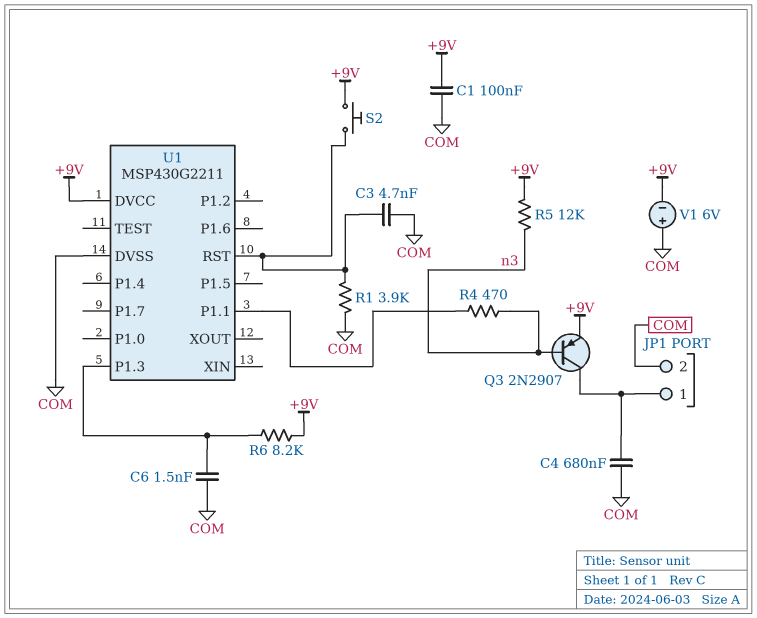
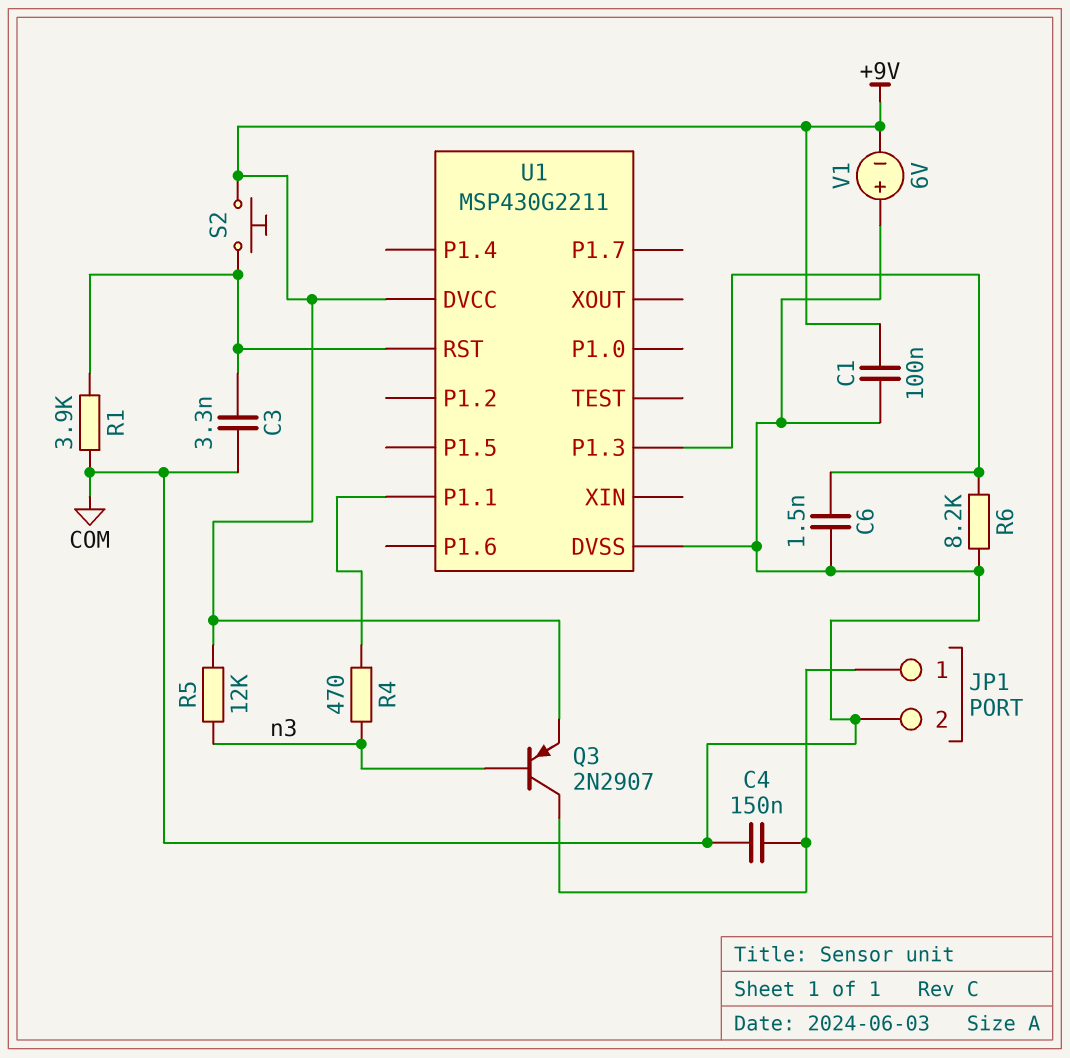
C3: 4.7nF (COM, U1/RST) -> 3.3nF (COM, U1/RST)
C4: 680nF (COM, JP1/1) -> 150nF (COM, JP1/1)
R6: 8.2k (+9V, U1/P1.3) -> 8.2k (COM, U1/P1.3)

